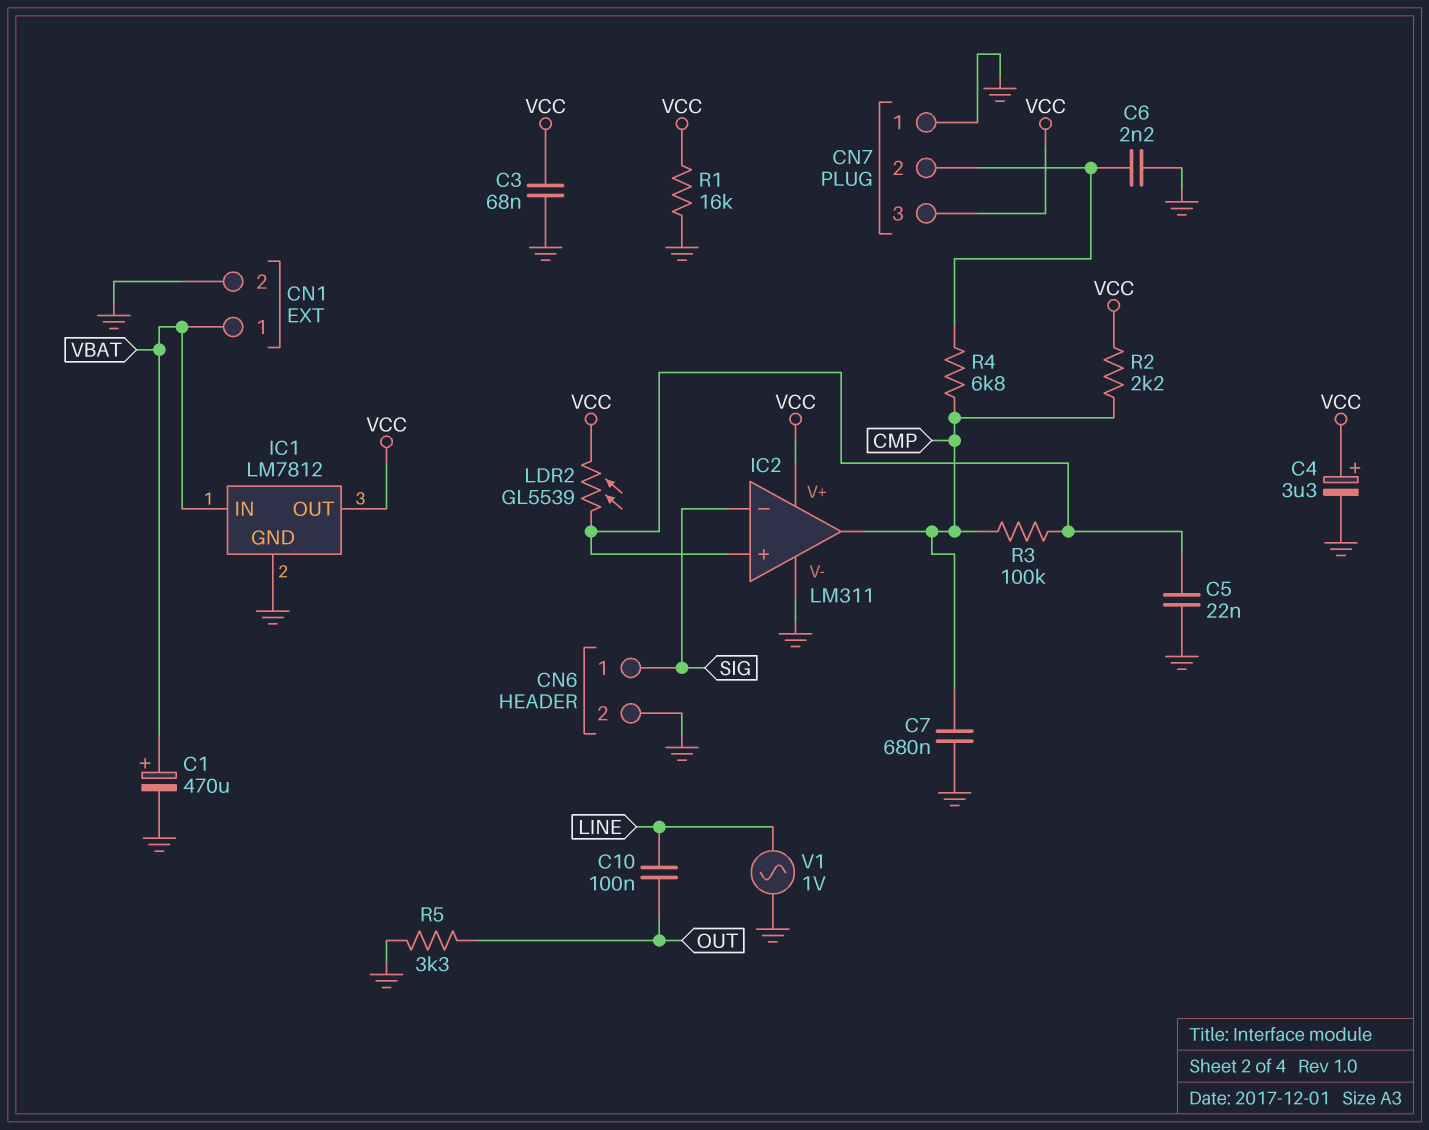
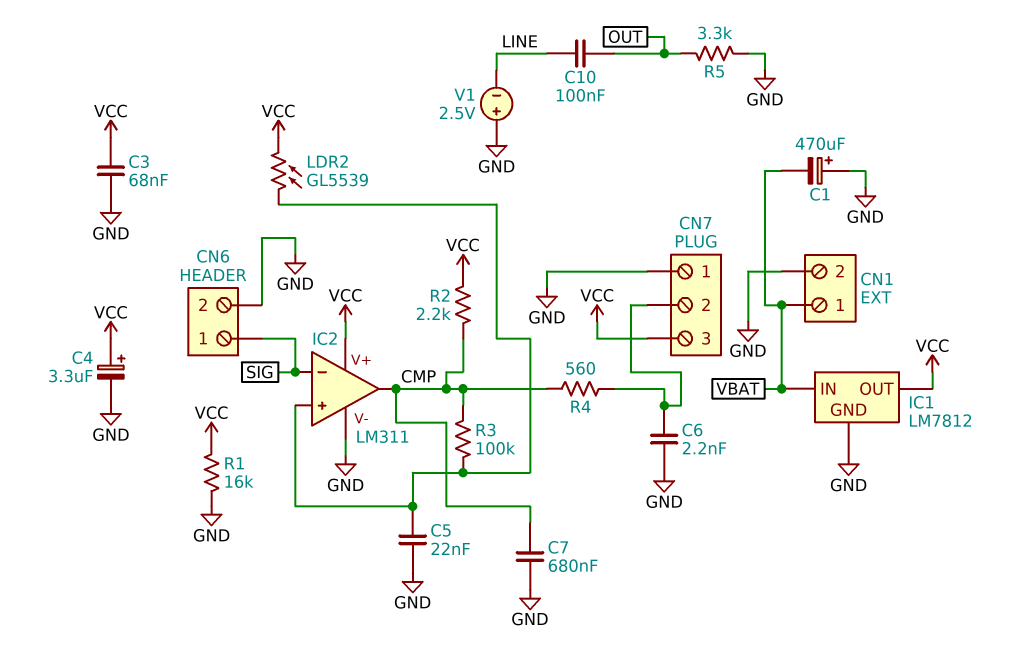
C1: 470uF (plus VBAT, minus GND) -> 470uF (plus GND, minus VBAT)
R4: 6.8k (CMP, CN7/2) -> 560 (CMP, CN7/2)
V1: AC 1V (GND, LINE) -> 2.5V (plus GND, minus LINE)

